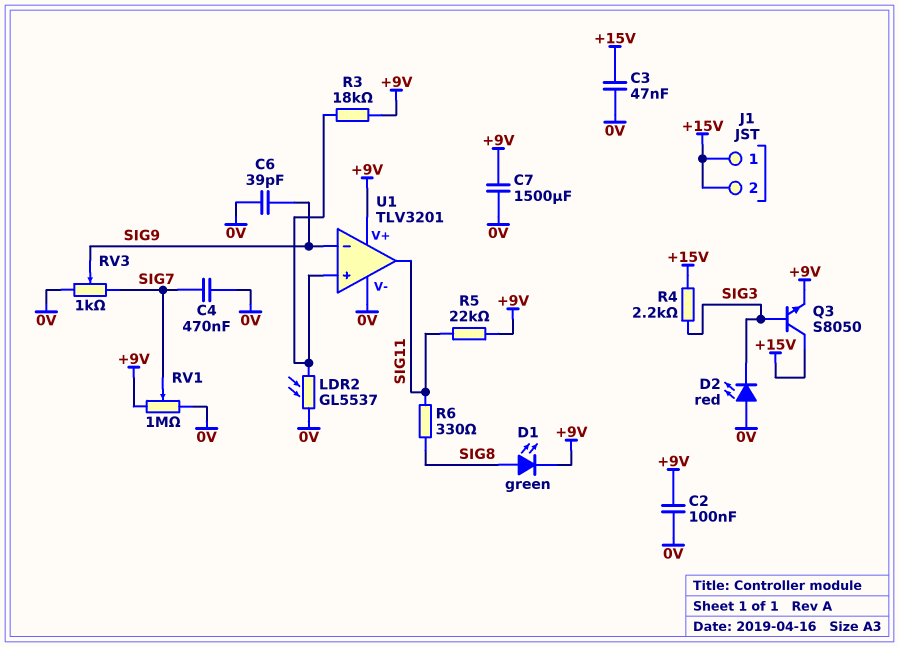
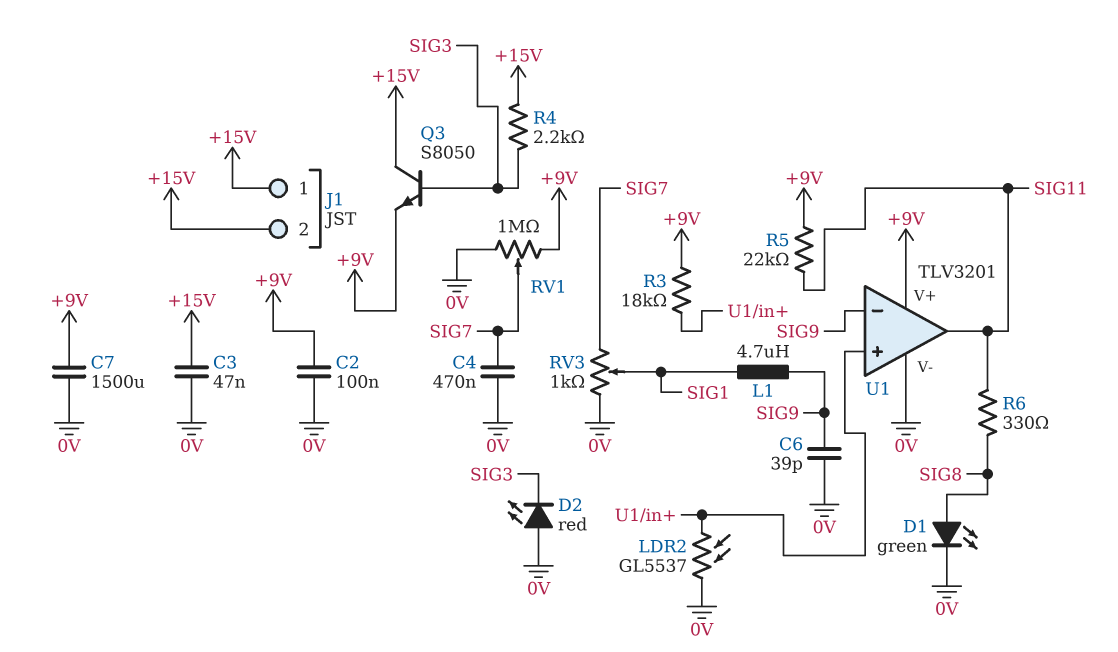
D1: LED green (A SIG8, K +9V) -> LED green (A SIG8, K 0V)
L1: none -> 4.7uH (SIG1, SIG9)
RV3: 1k (0V, SIG7, wiper SIG9) -> 1k (0V, SIG7, wiper SIG1)

